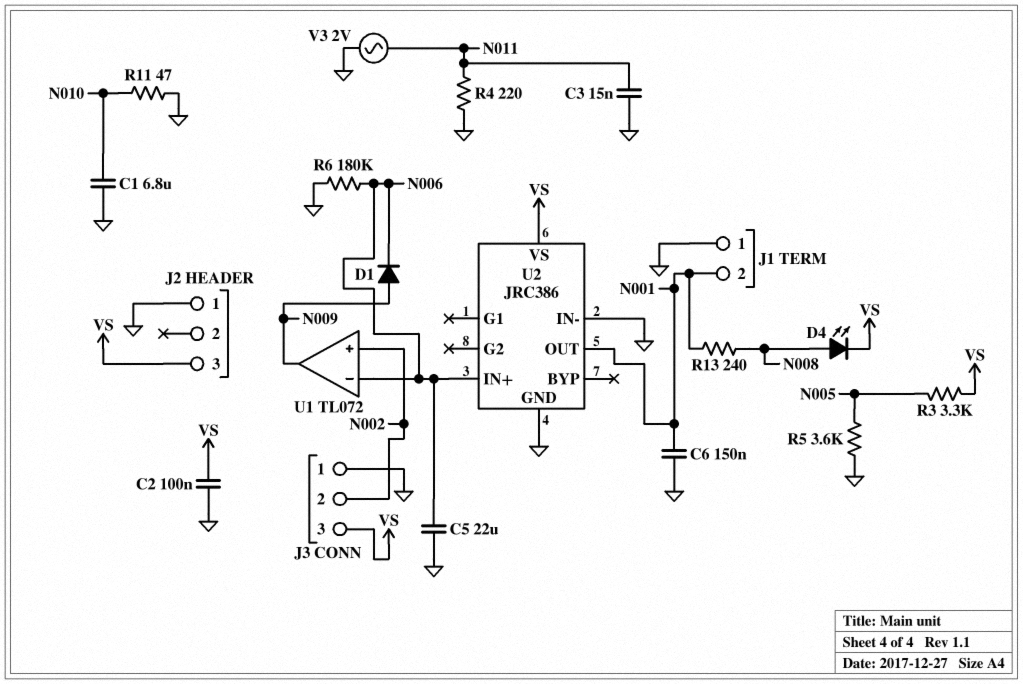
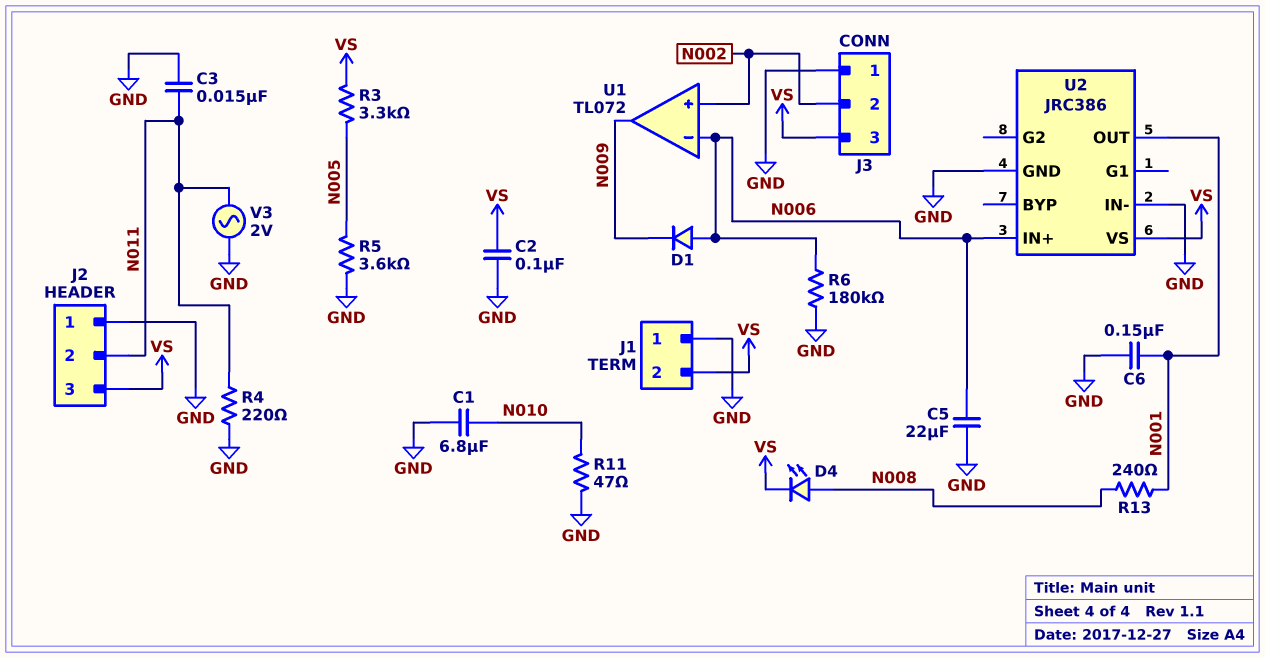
D1: diode (A N009, K N006) -> diode (A N006, K N009)
J1 pin 2: N001 -> VS
J2 pin 2: none -> N011

